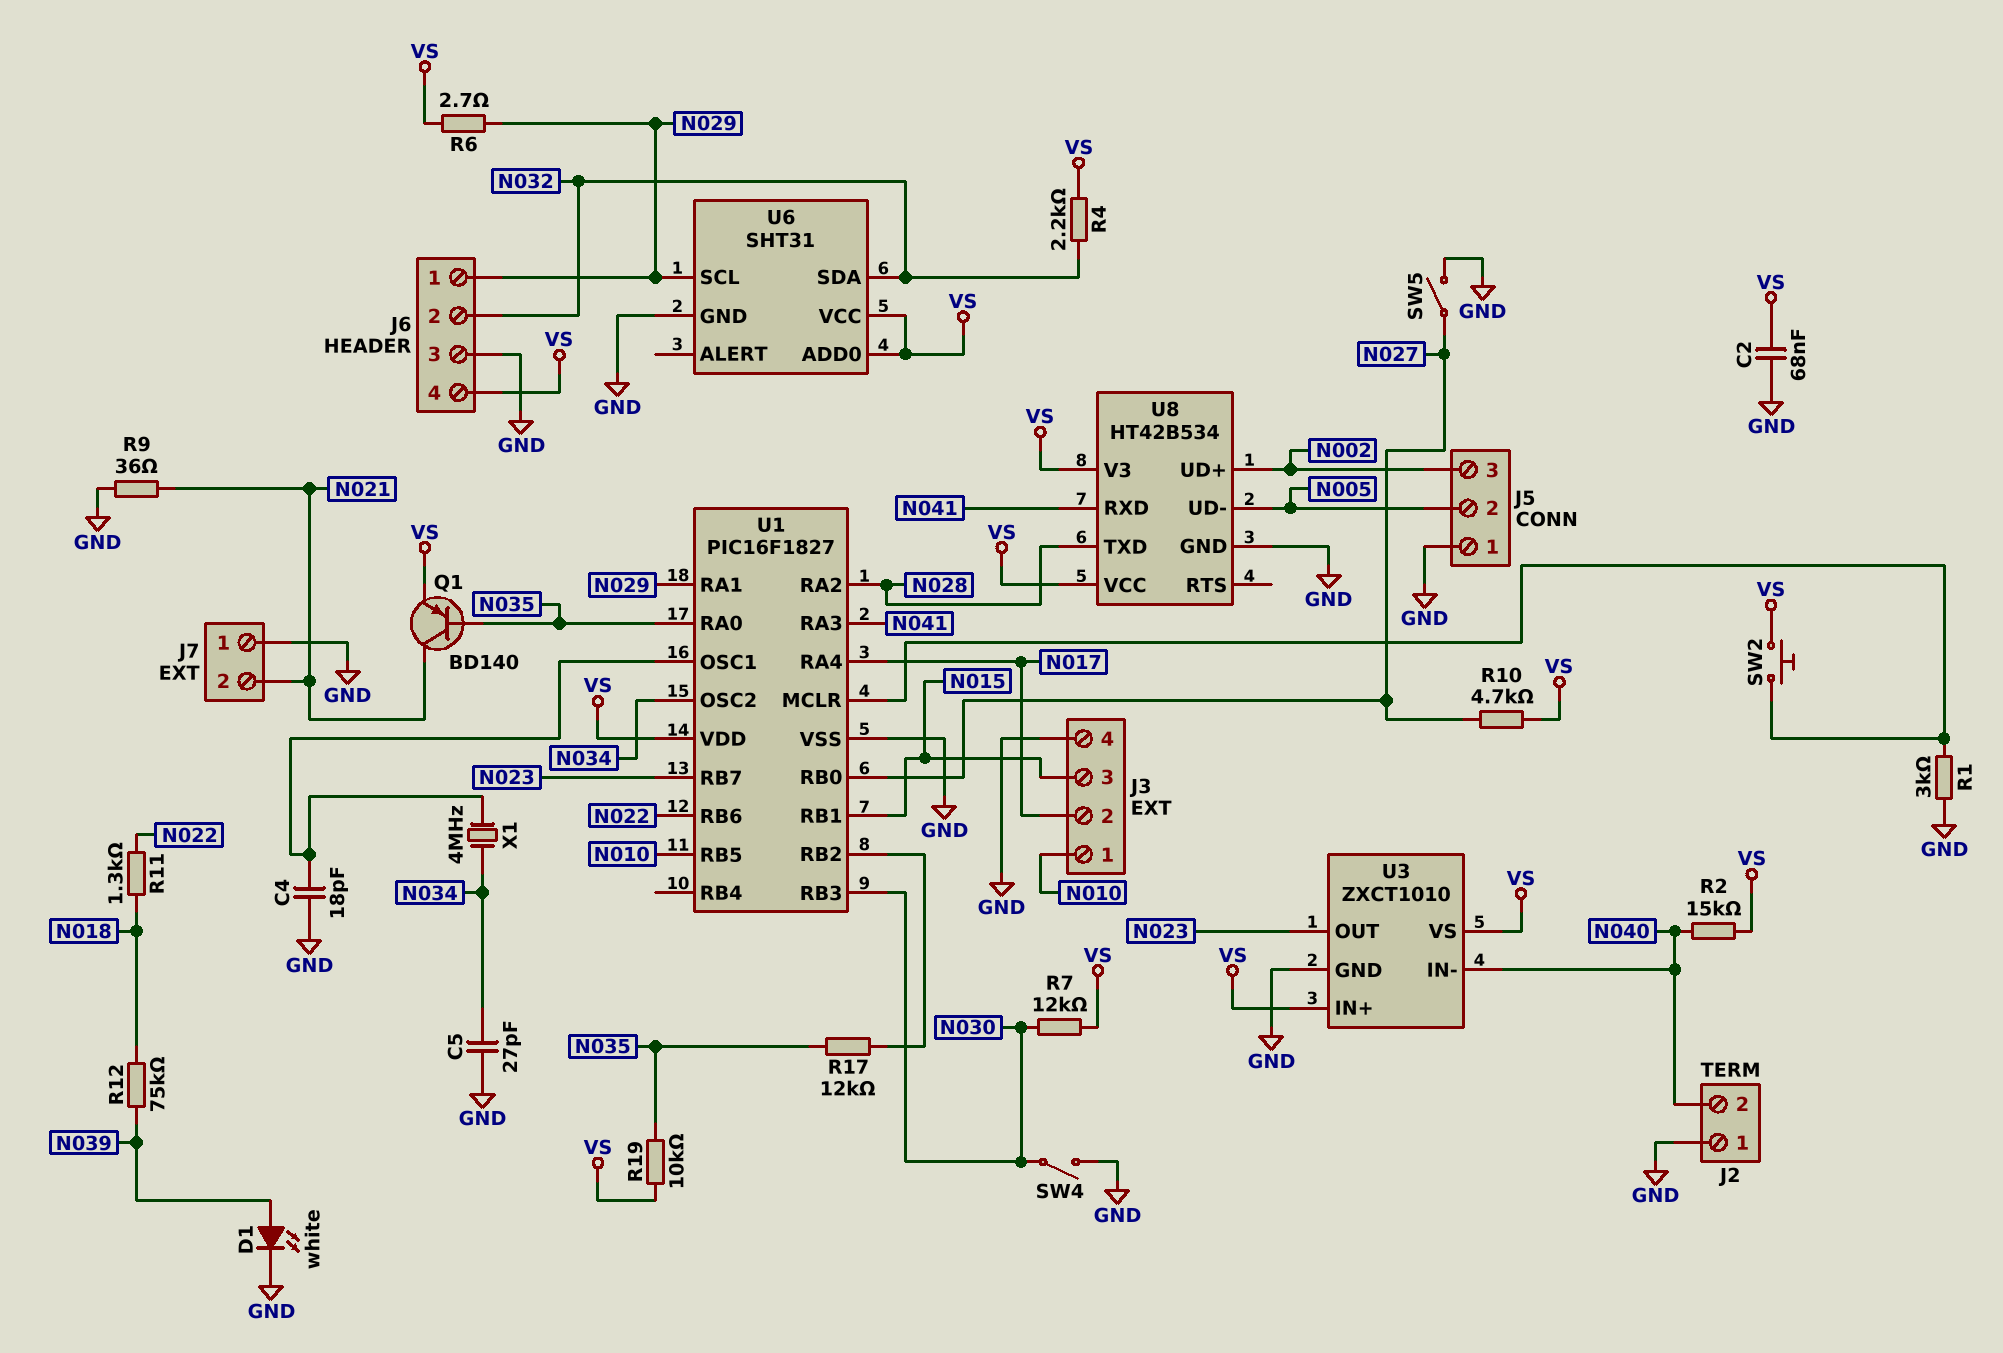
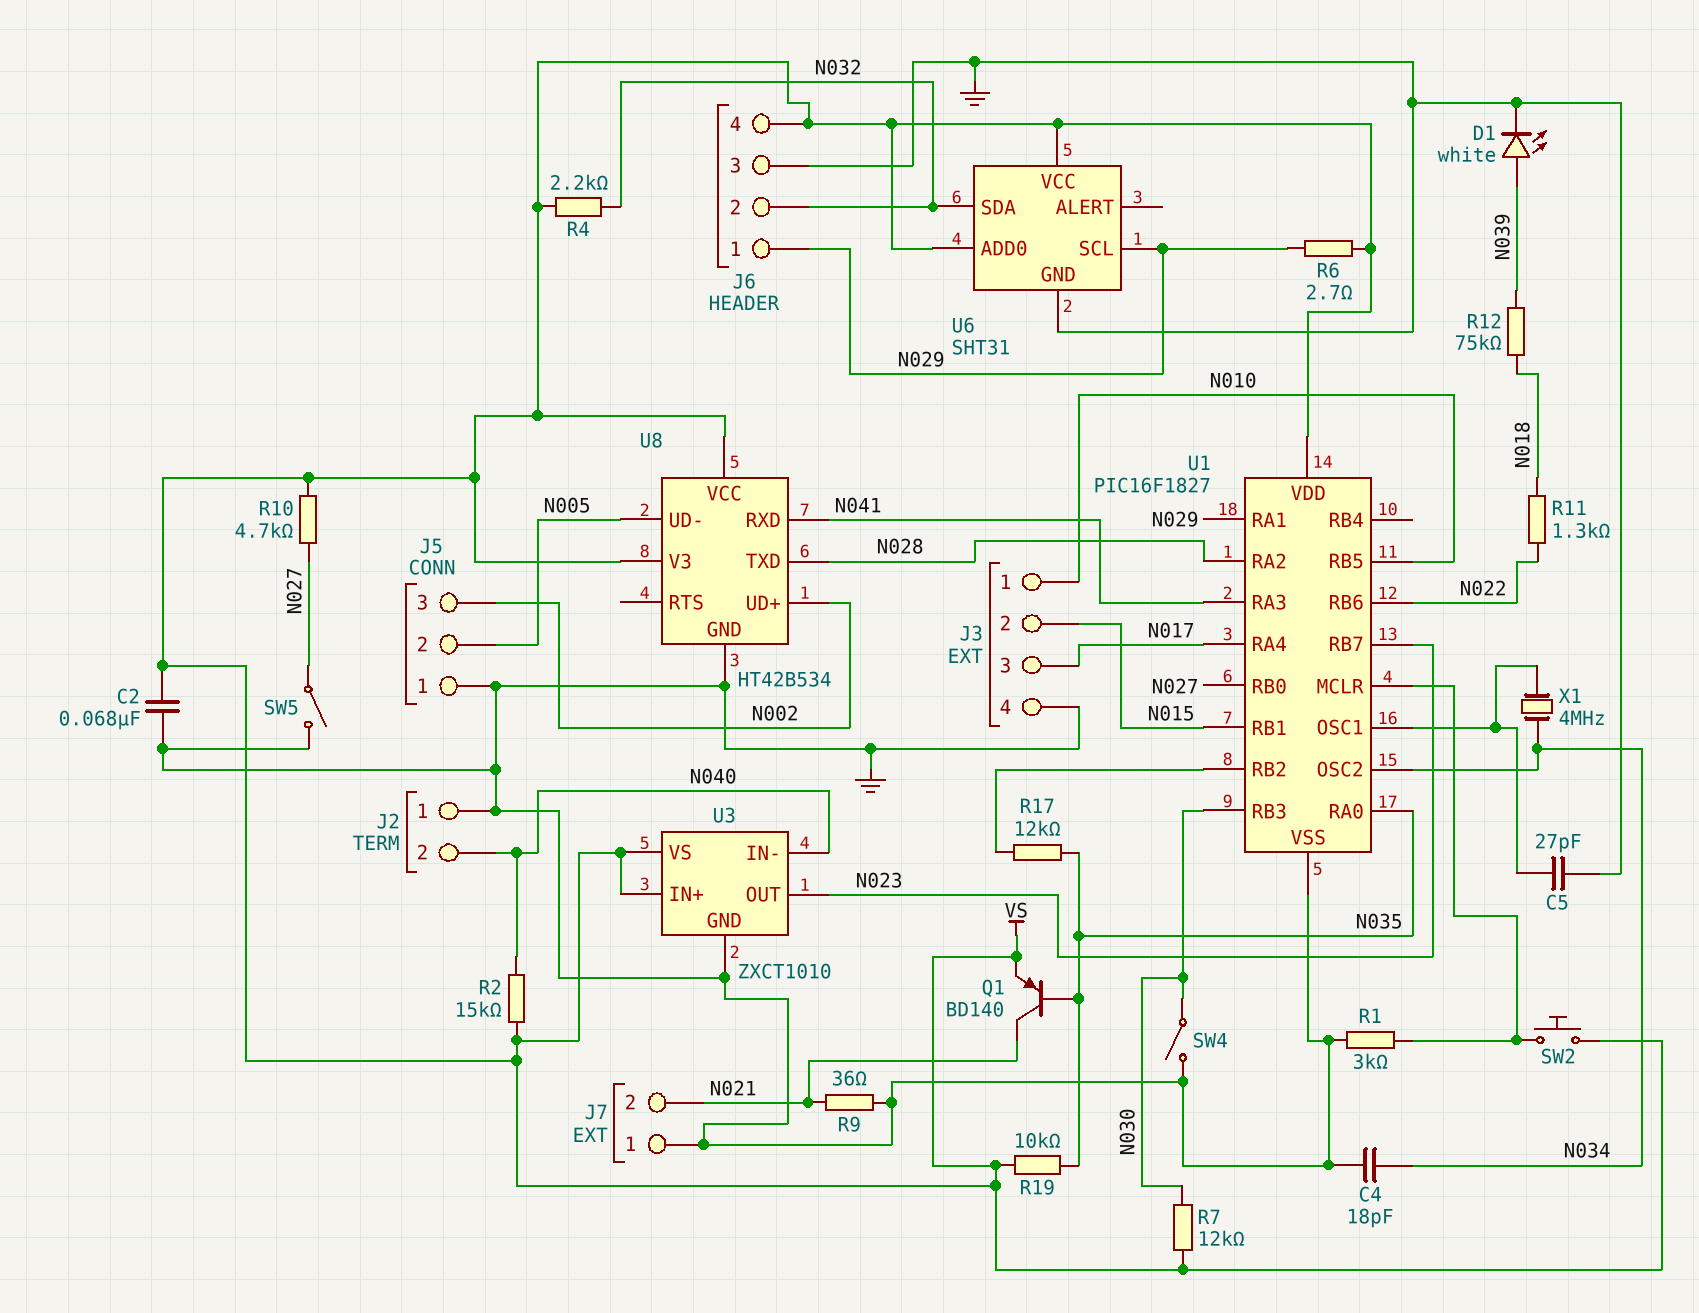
C4: 18pF (GND, U1/OSC1) -> 18pF (GND, N034)
C5: 27pF (GND, N034) -> 27pF (GND, U1/OSC1)
J3 pin 2: N017 -> N015
J3 pin 3: N015 -> N017

